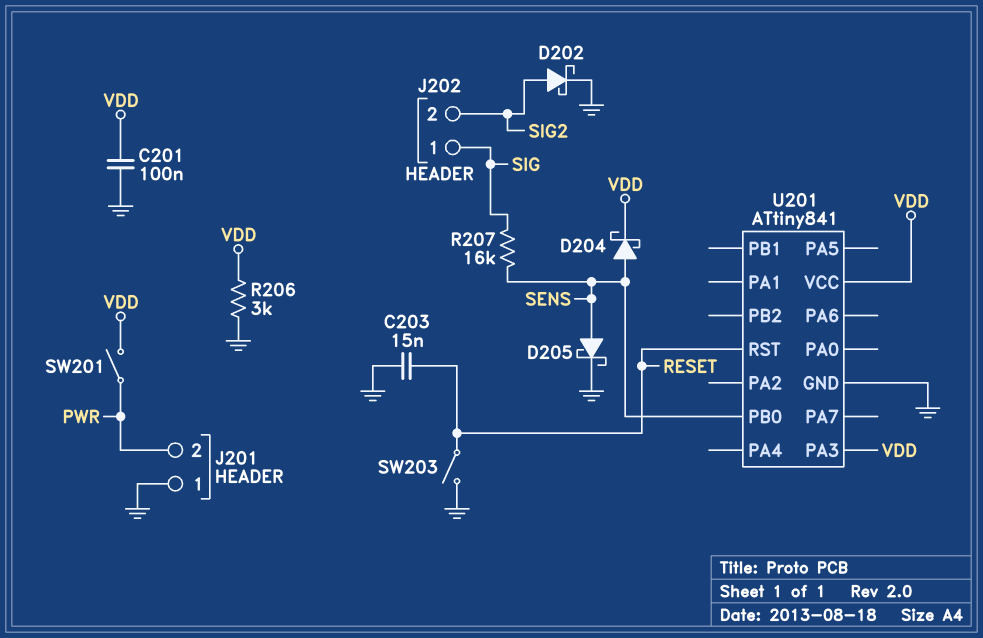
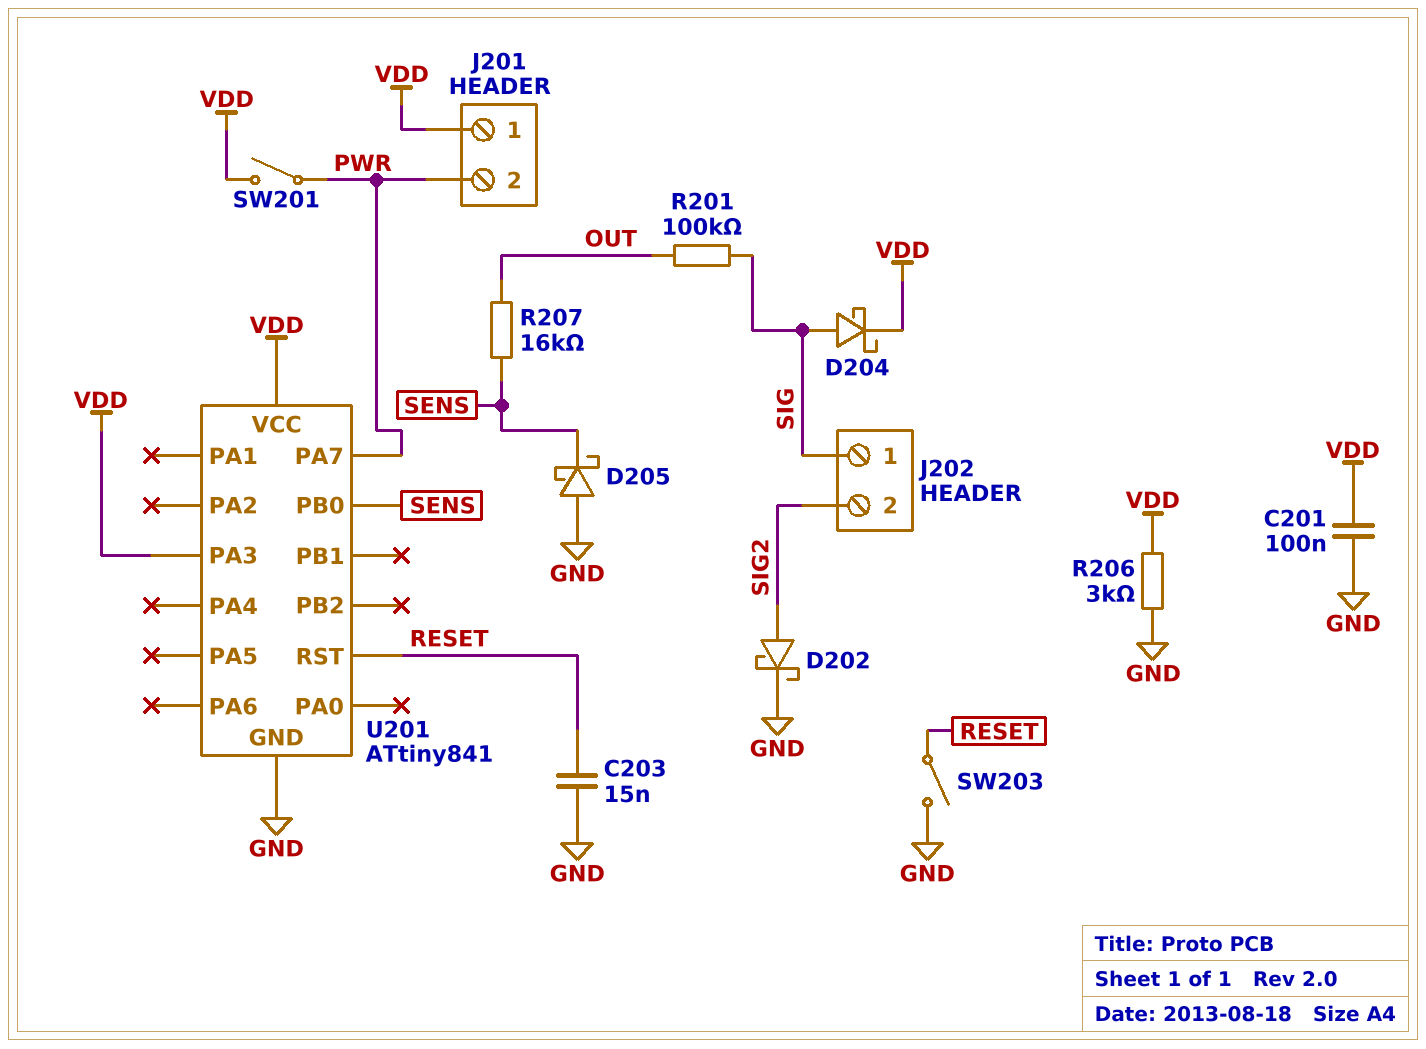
D204: schottky (A SENS, K VDD) -> schottky (A SIG, K VDD)
D205: schottky (A SENS, K GND) -> schottky (A GND, K SENS)
J201 pin 1: GND -> VDD
R201: none -> 100k (OUT, SIG)
R207: 16k (SENS, SIG) -> 16k (OUT, SENS)
U201 pin PA7: none -> PWR

